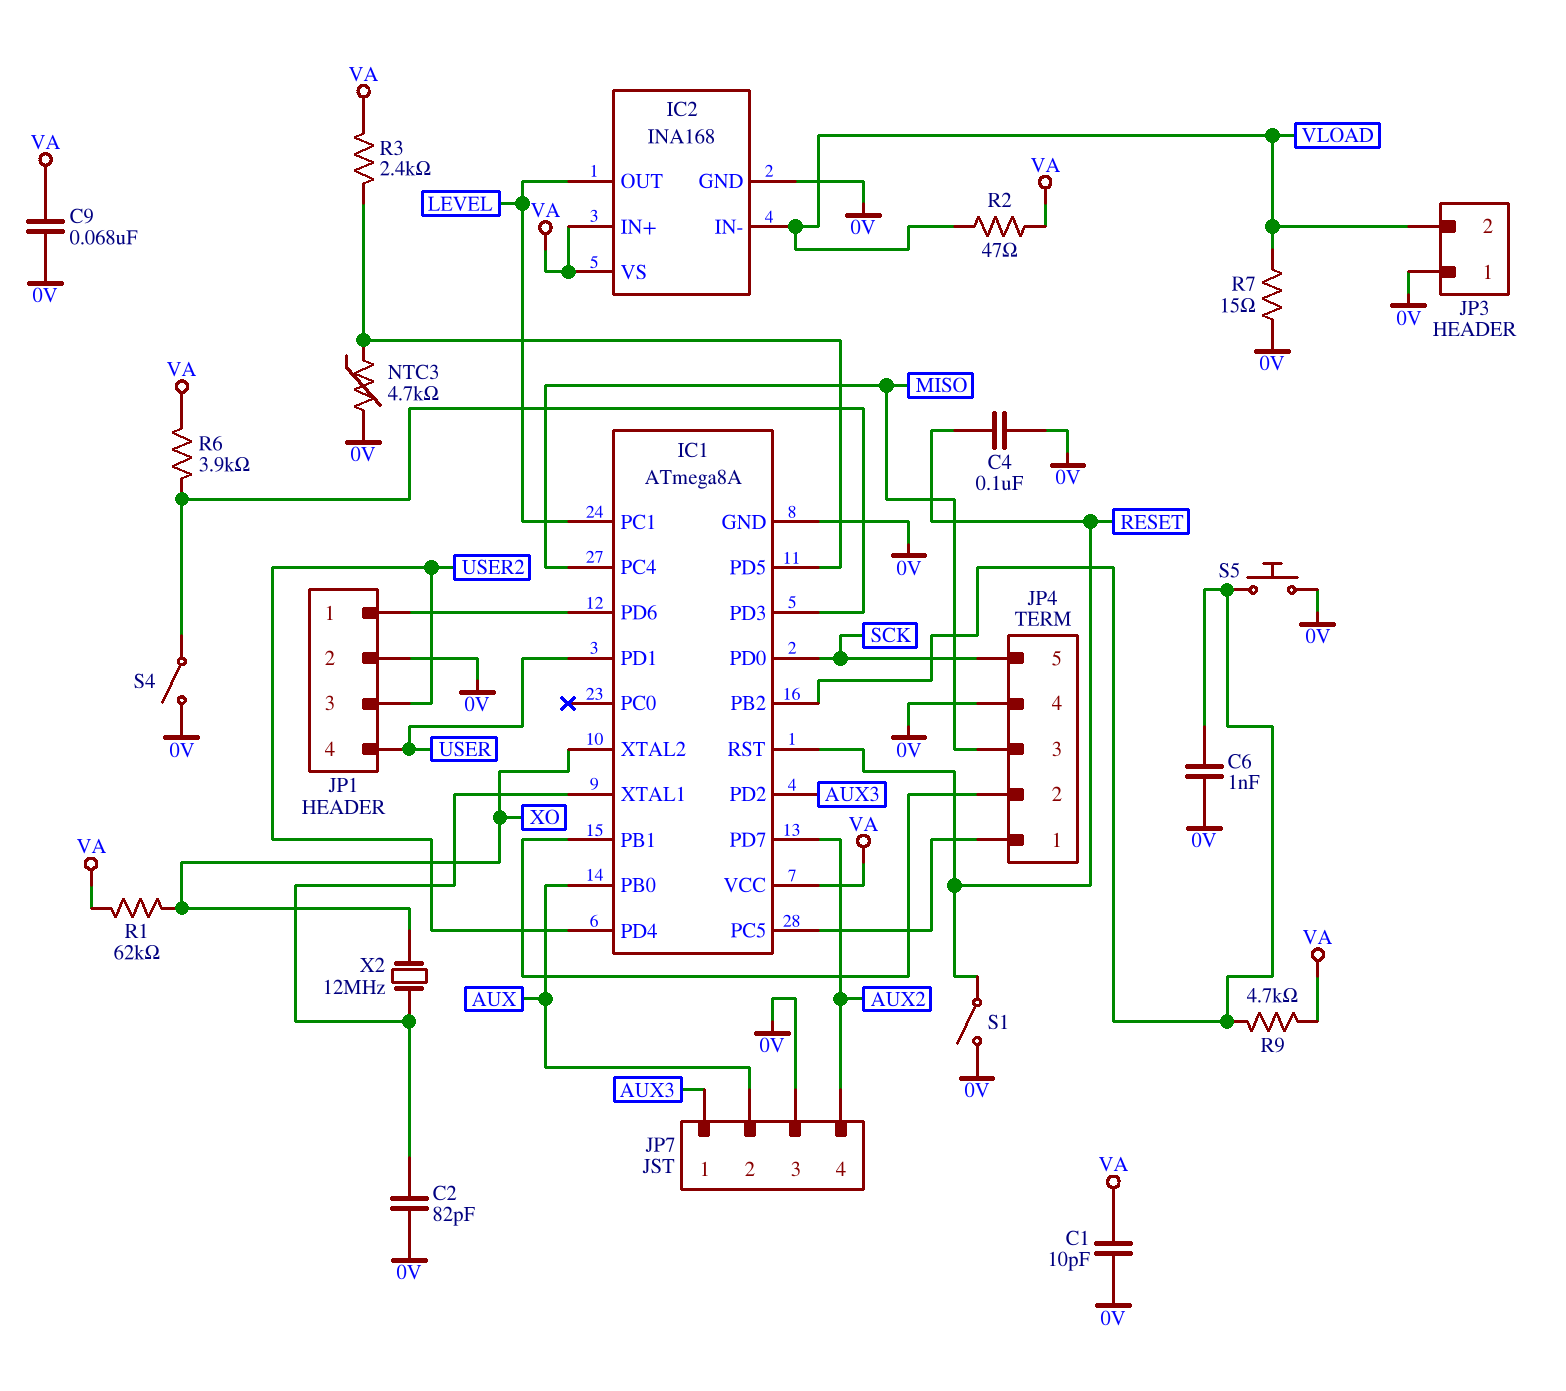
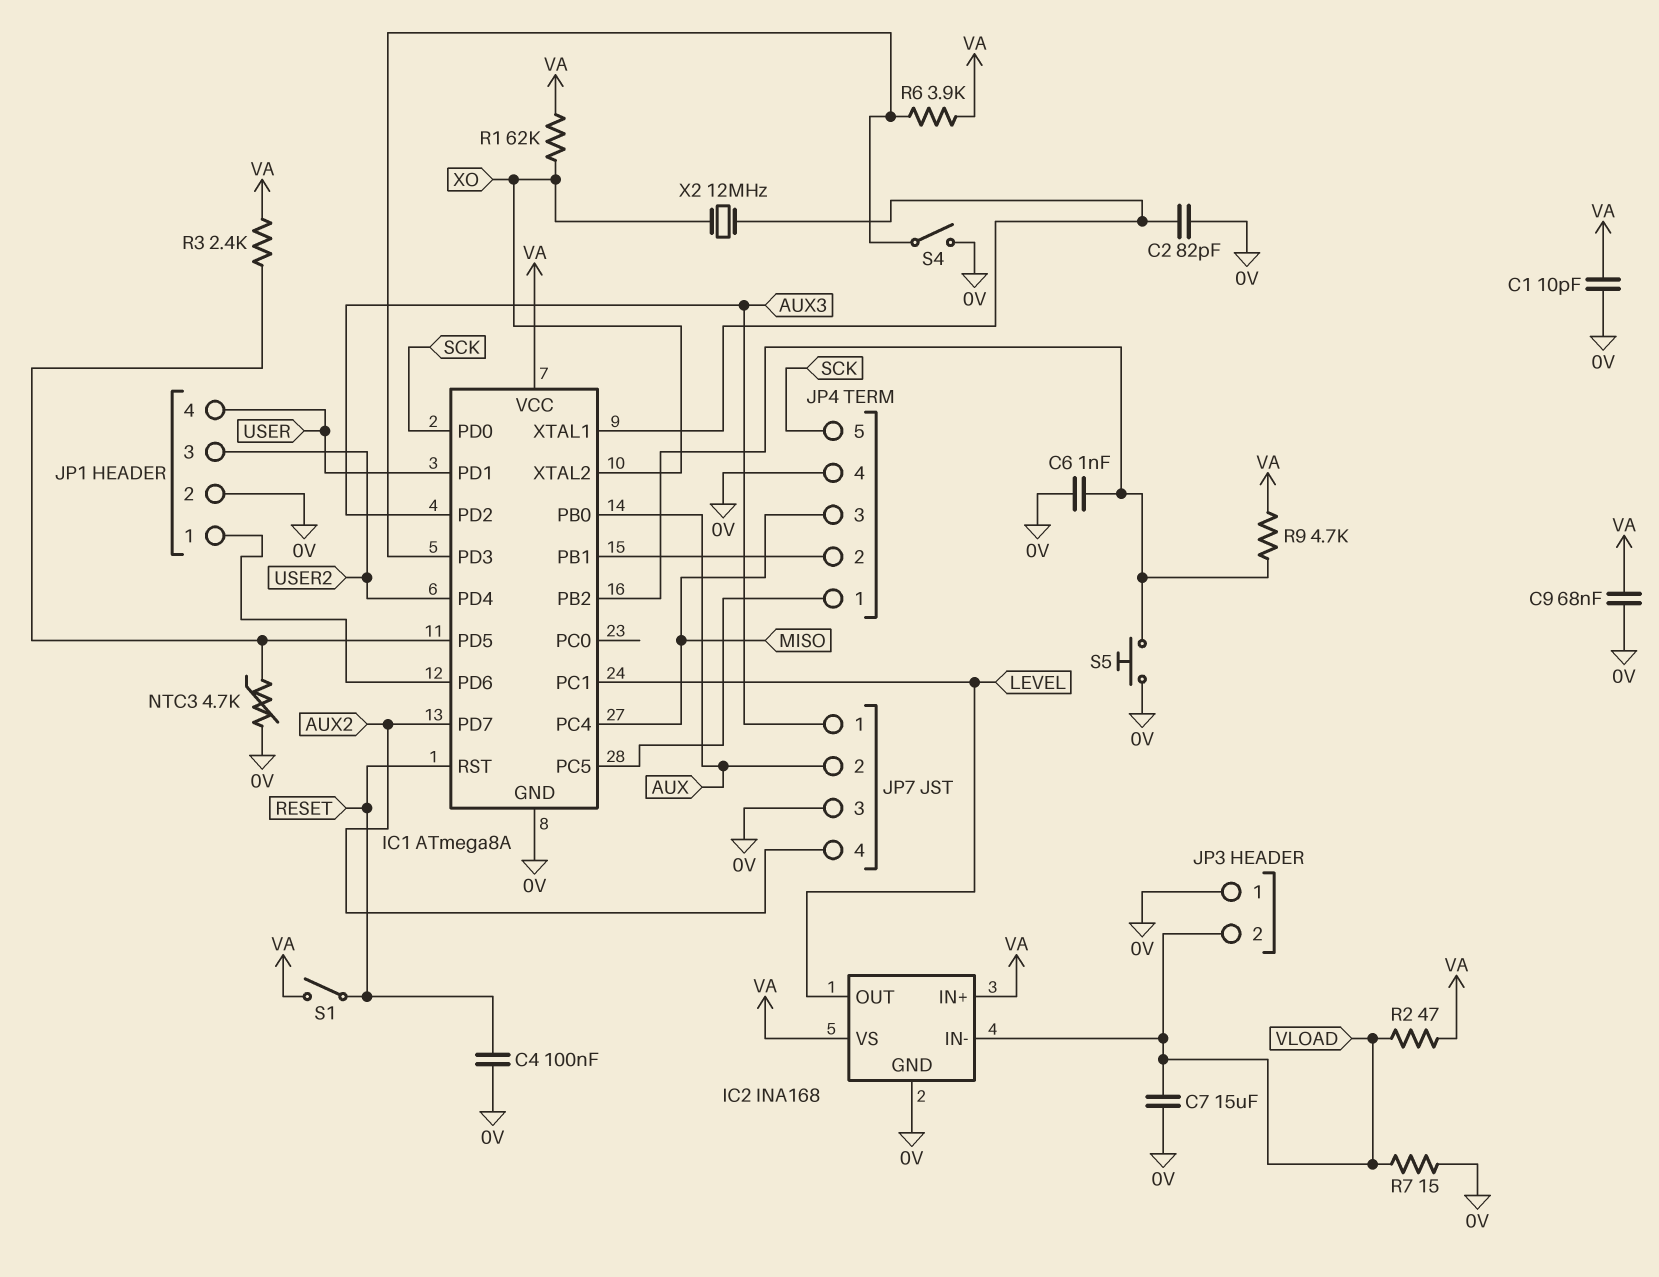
C7: none -> 15uF (0V, VLOAD)
S1: switch (0V, RESET) -> switch (RESET, VA)

